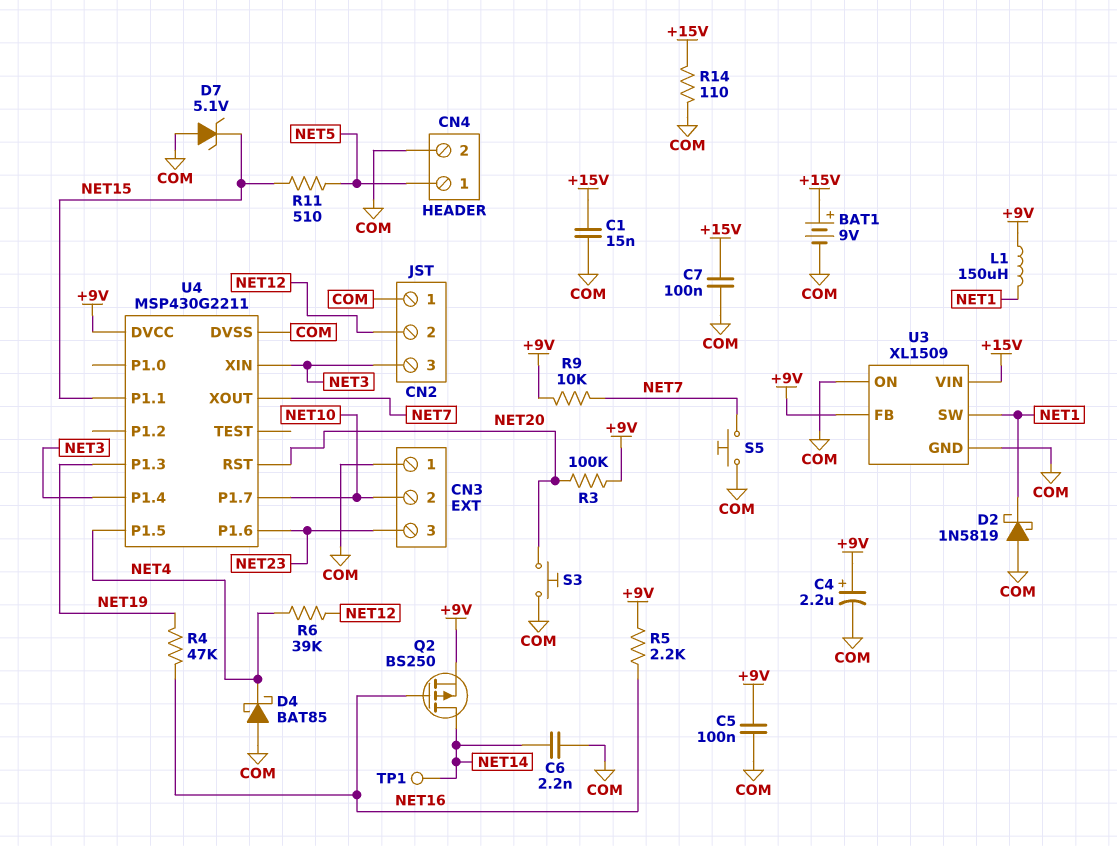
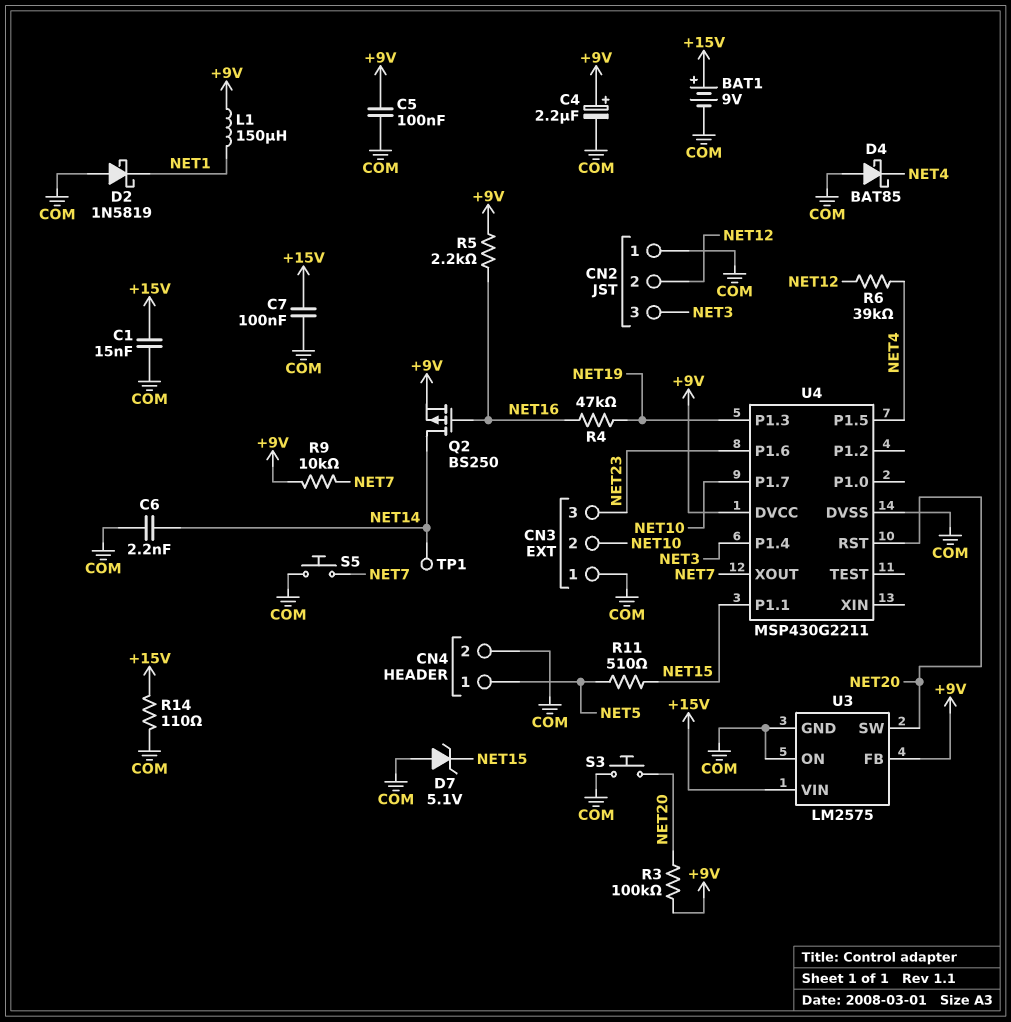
U3: XL1509 -> LM2575
U3 pin SW: NET1 -> NET20
U4 pin XIN: NET3 -> none

